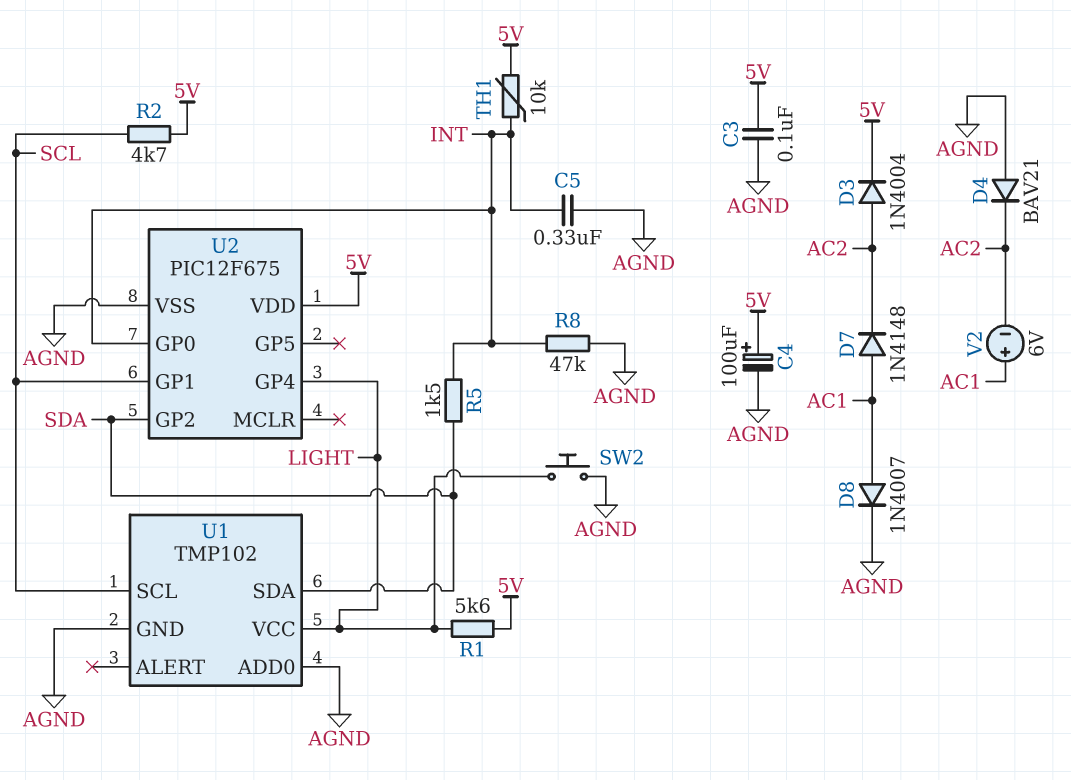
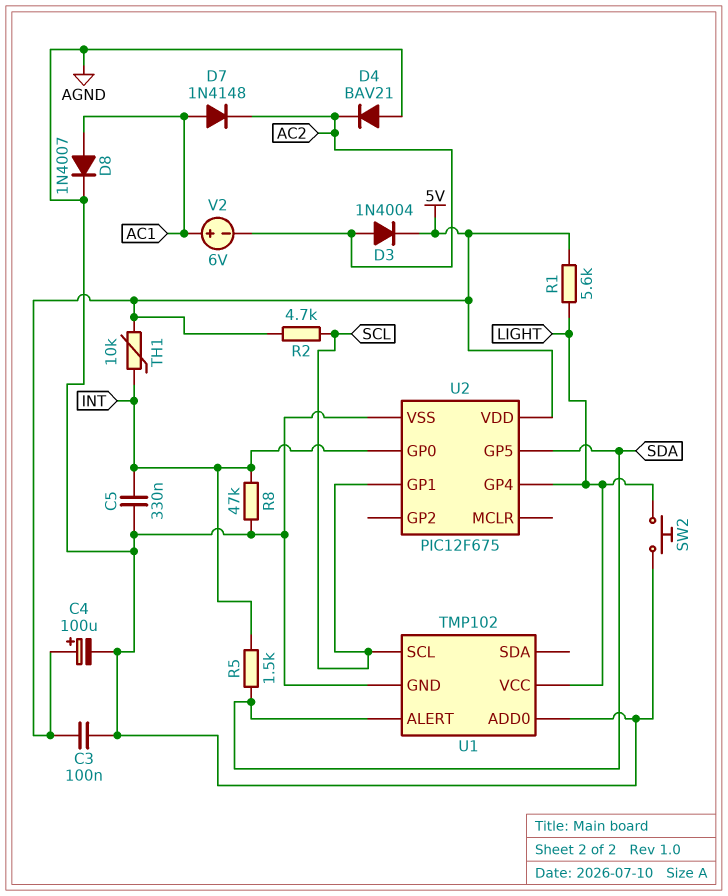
U1 pin ALERT: none -> SDA
U1 pin SDA: SDA -> none
U2 pin GP2: SDA -> none
U2 pin GP5: none -> SDA

